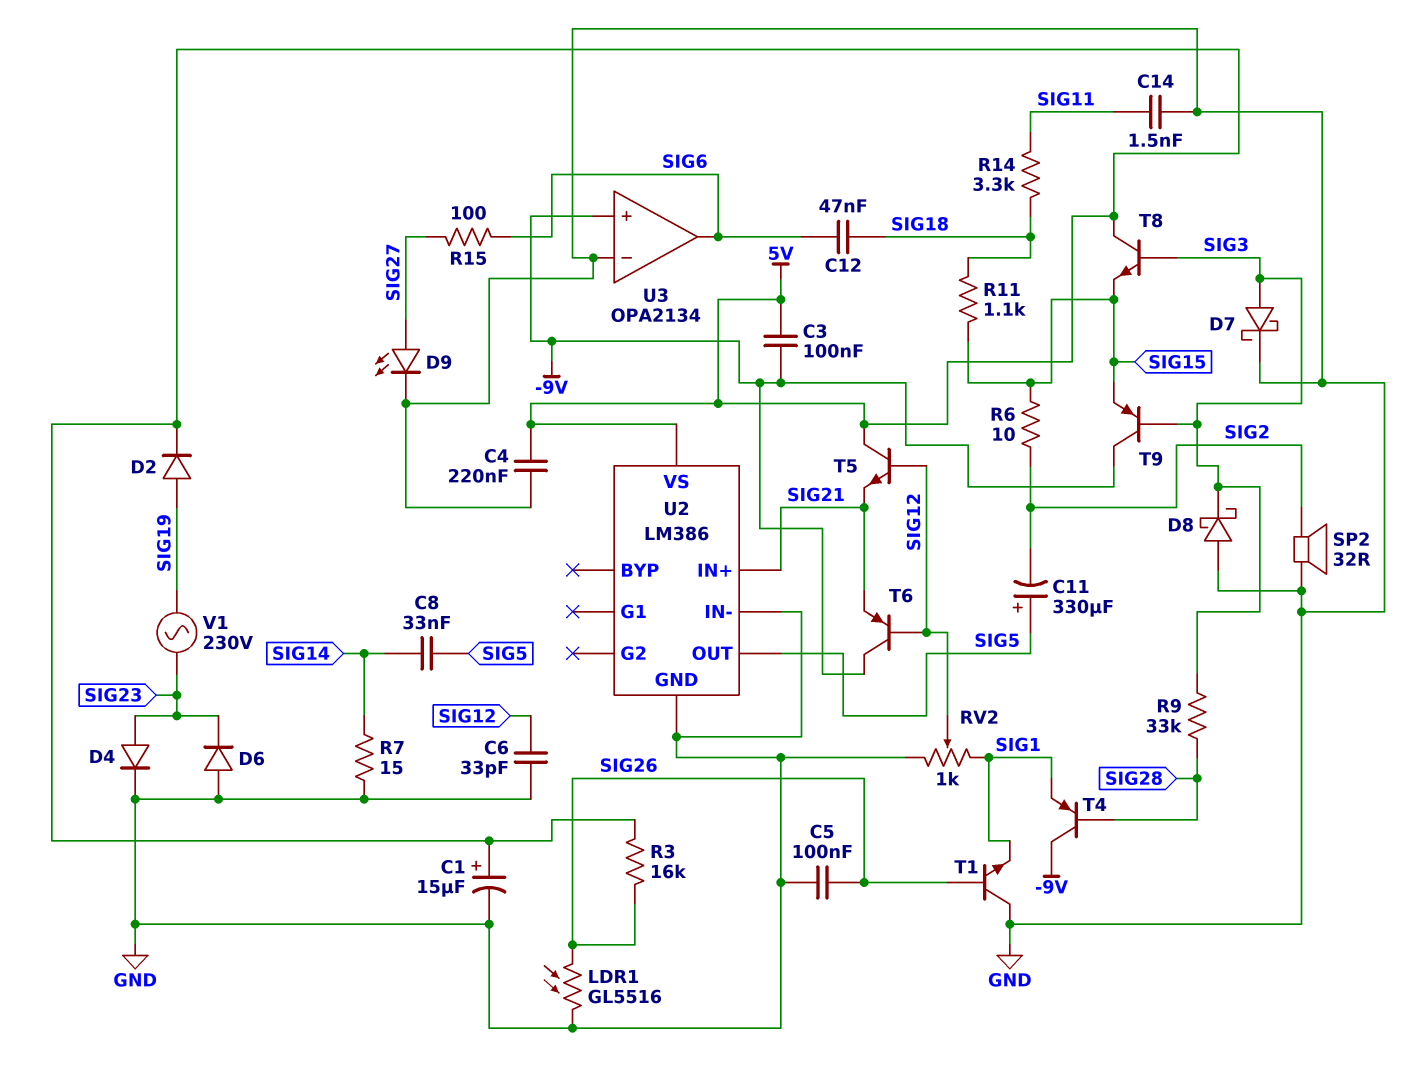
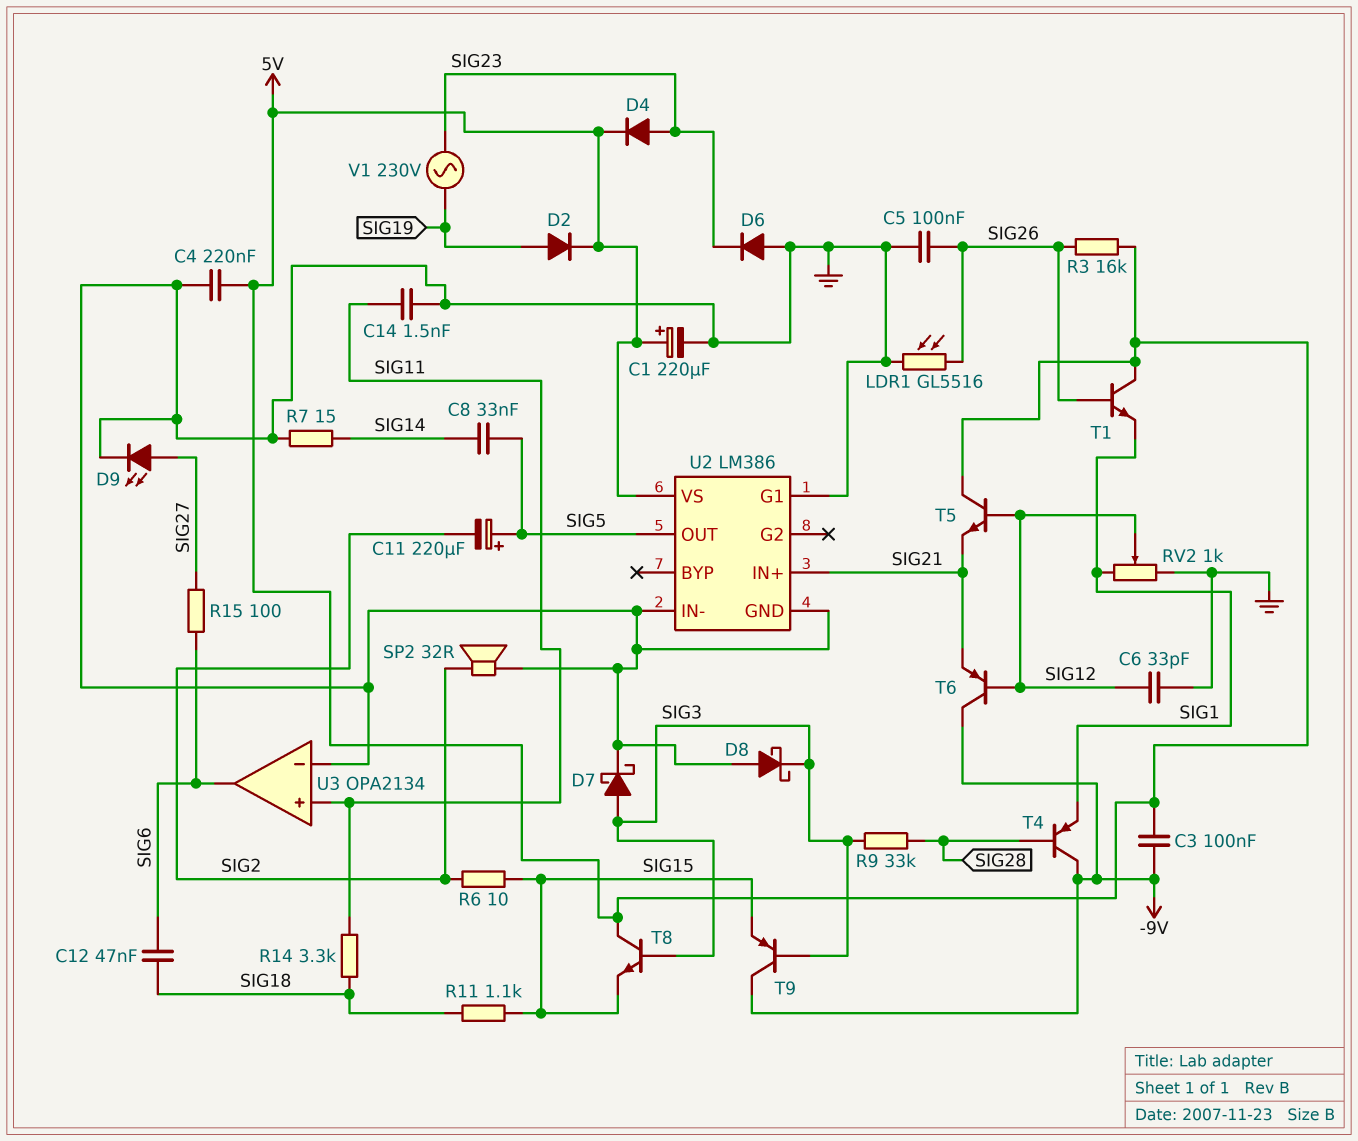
C1: 15uF (plus 5V, minus GND) -> 220uF (plus 5V, minus GND)
C11: 330uF (plus SIG5, minus SIG2) -> 220uF (plus SIG5, minus SIG2)
D4: diode (A SIG23, K GND) -> diode (A SIG23, K 5V)
T1: NPN (B SIG26, C GND, E SIG1) -> NPN (B SIG26, C 5V, E SIG1)
U2 pin G1: none -> GND
U3 pin in+: -9V -> SIG11

